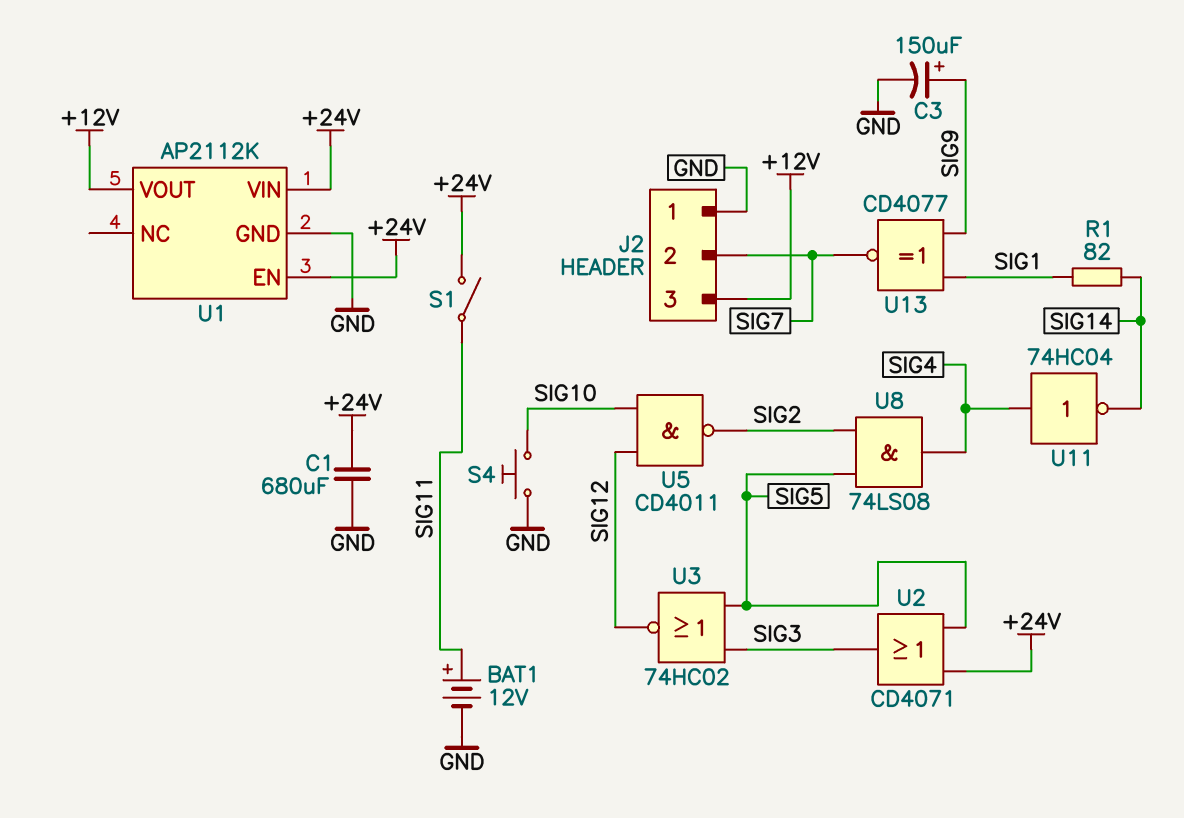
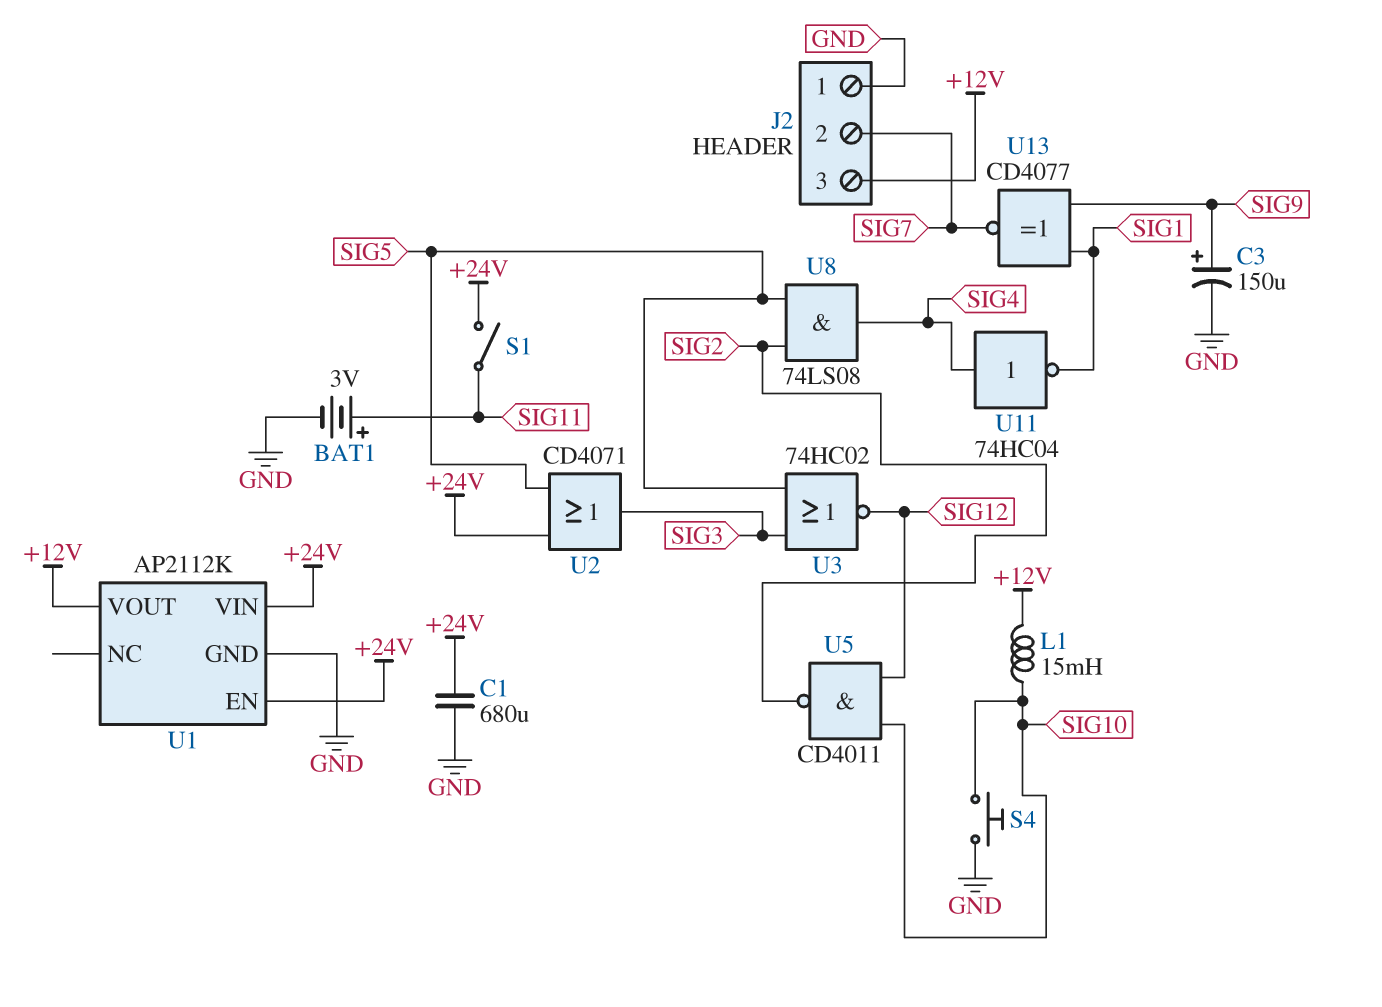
BAT1: 12V (plus SIG11, minus GND) -> 3V (plus SIG11, minus GND)
L1: none -> 15mH (+12V, SIG10)
R1: 82 (SIG1, SIG14) -> none
U11: NOT 74HC04 (in SIG4, out SIG14) -> NOT 74HC04 (in SIG4, out SIG1)

